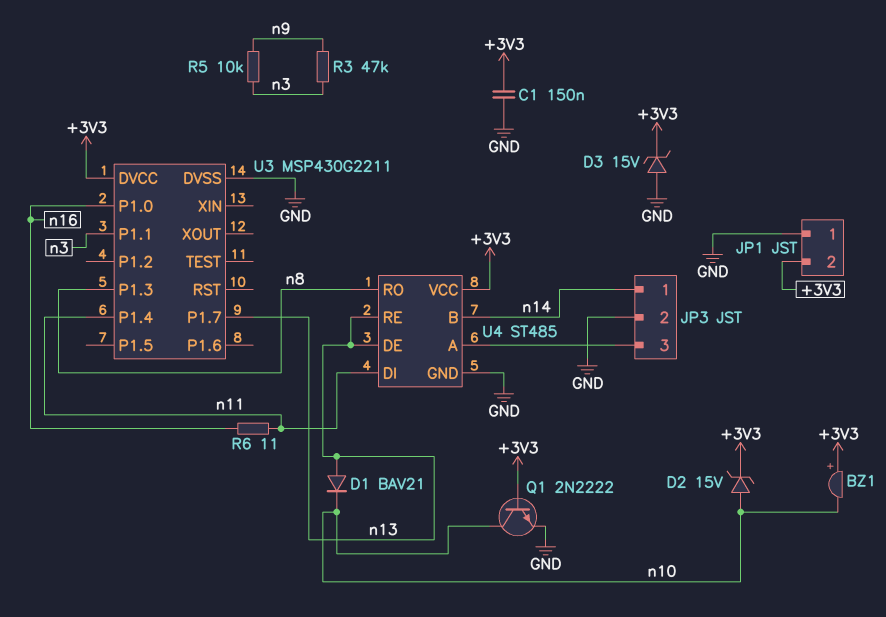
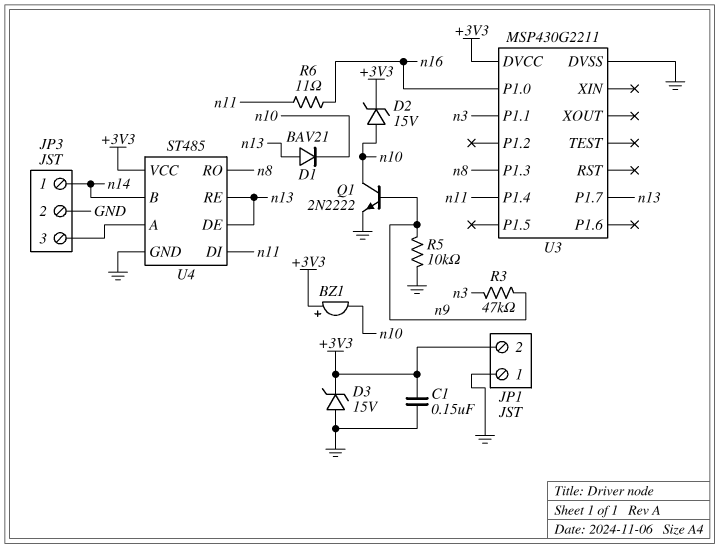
Q1: NPN 2N2222 (B +3V3, C n10, E GND) -> NPN 2N2222 (B n9, C n10, E GND)
R5: 10k (n3, n9) -> 10k (GND, n9)

